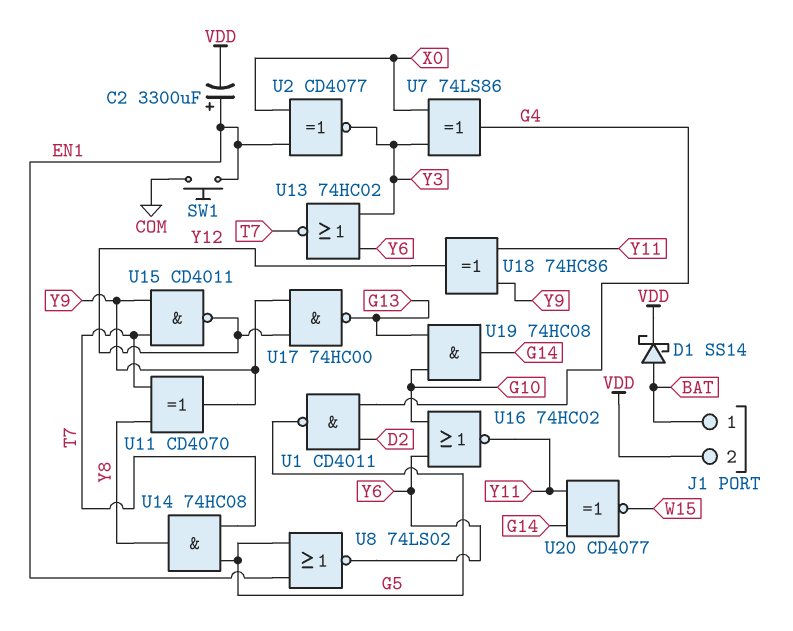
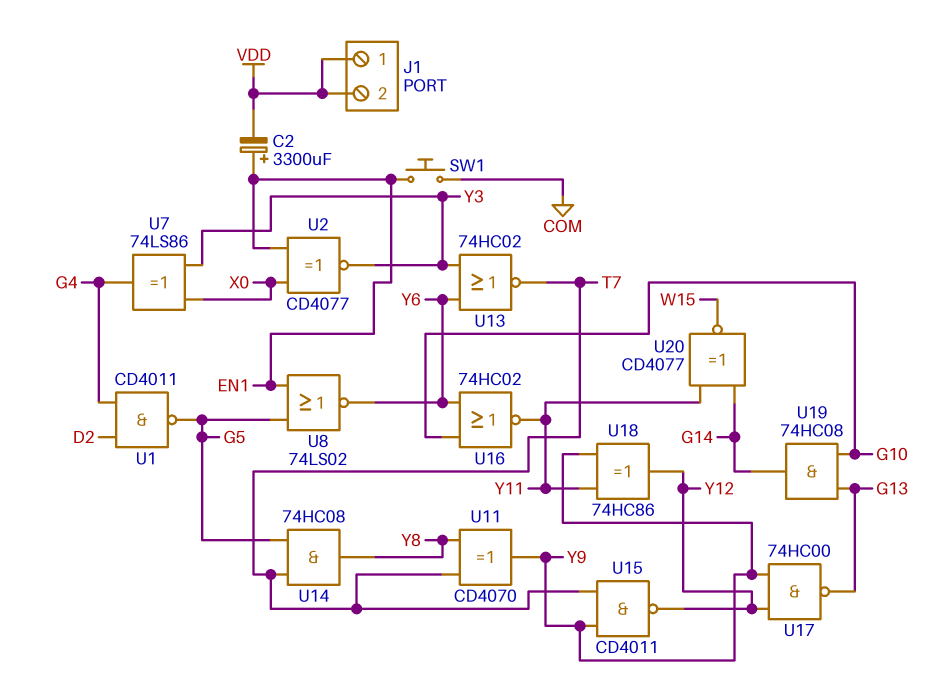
D1: schottky SS14 (A BAT, K VDD) -> none
J1 pin 1: BAT -> VDD

